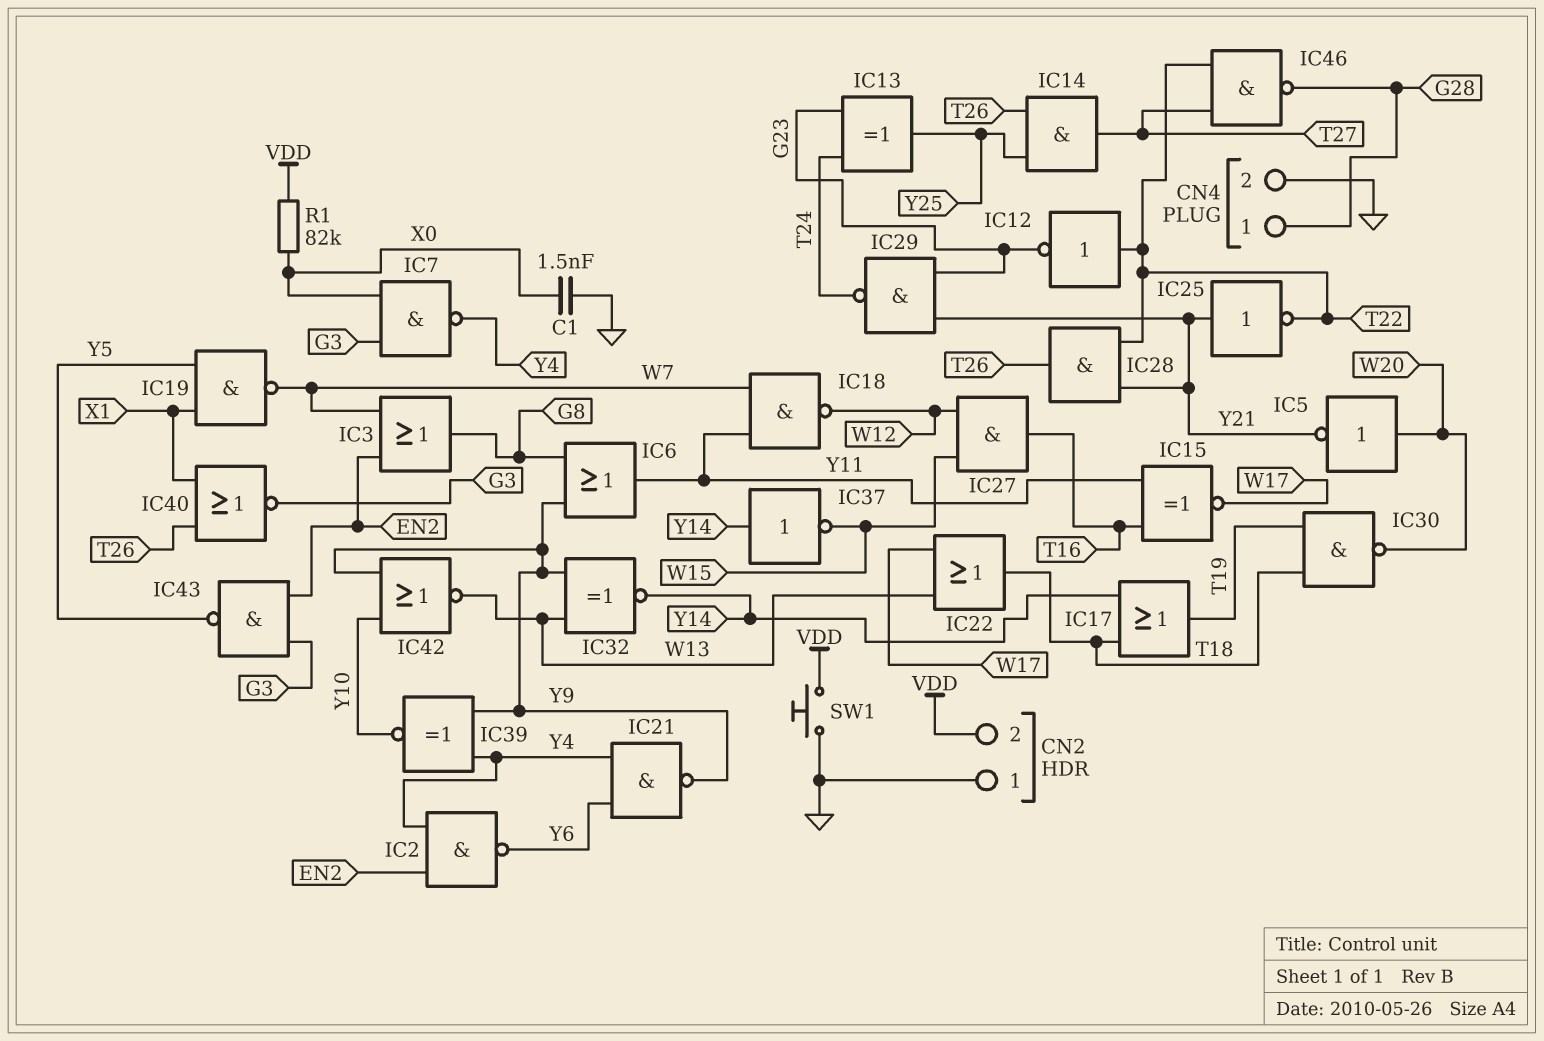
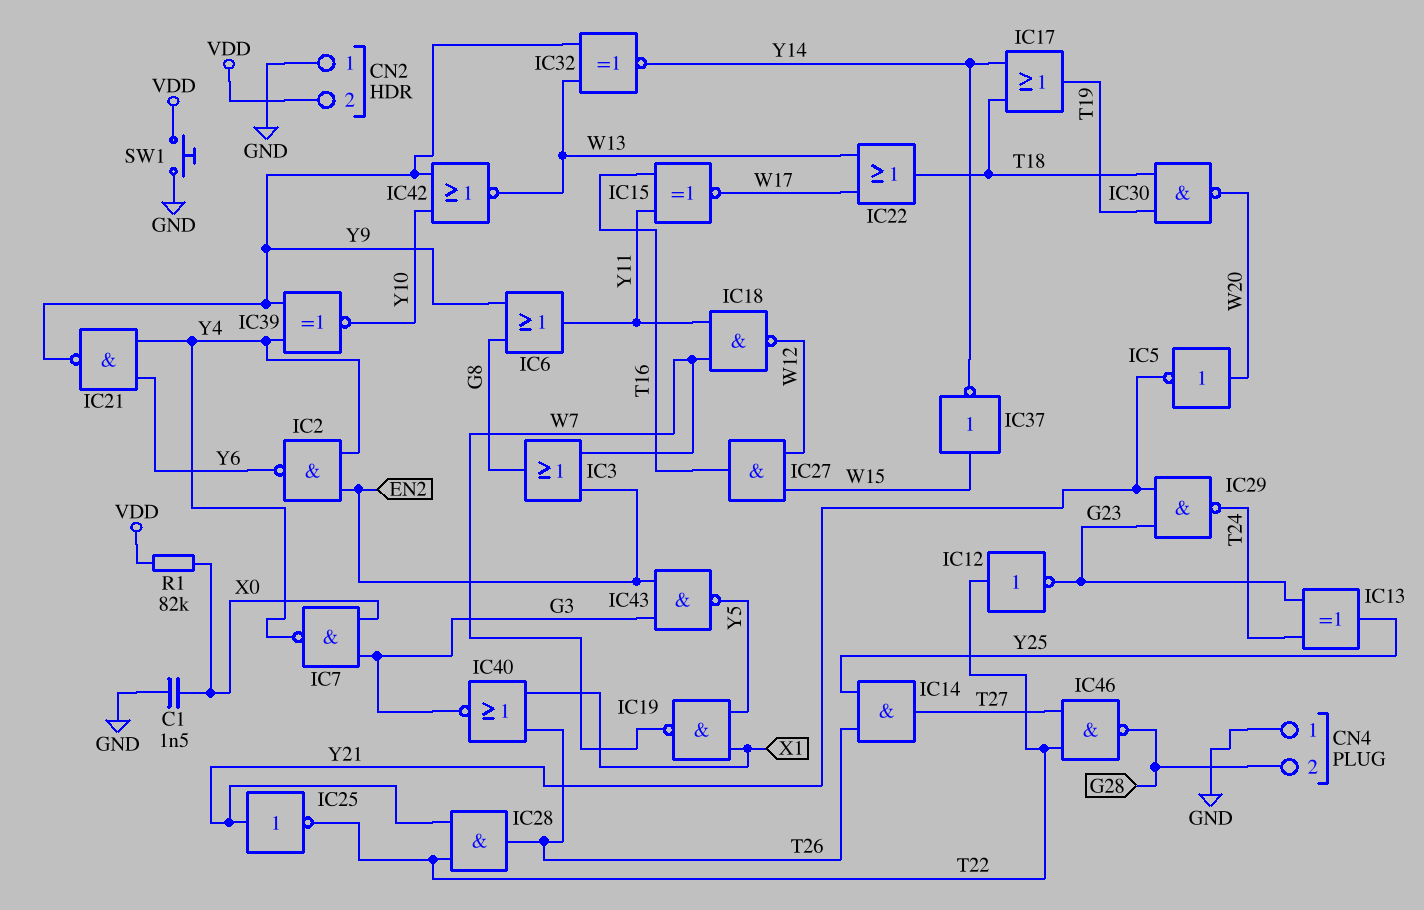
CN4 pin 1: G28 -> GND
CN4 pin 2: GND -> G28
IC37: NOT (in Y14, out W15) -> NOT (in W15, out Y14)

